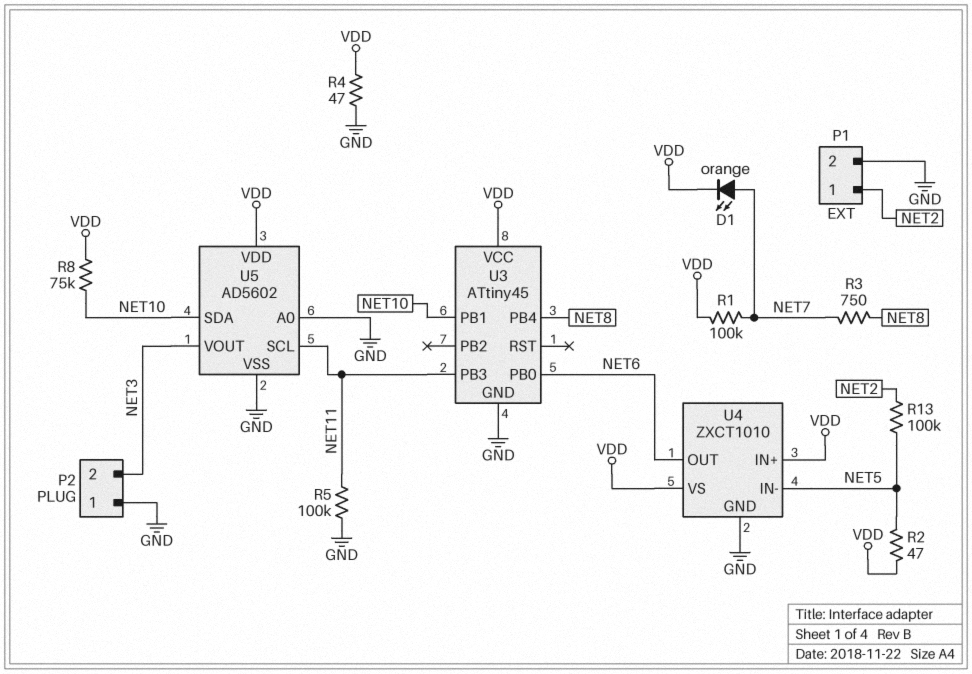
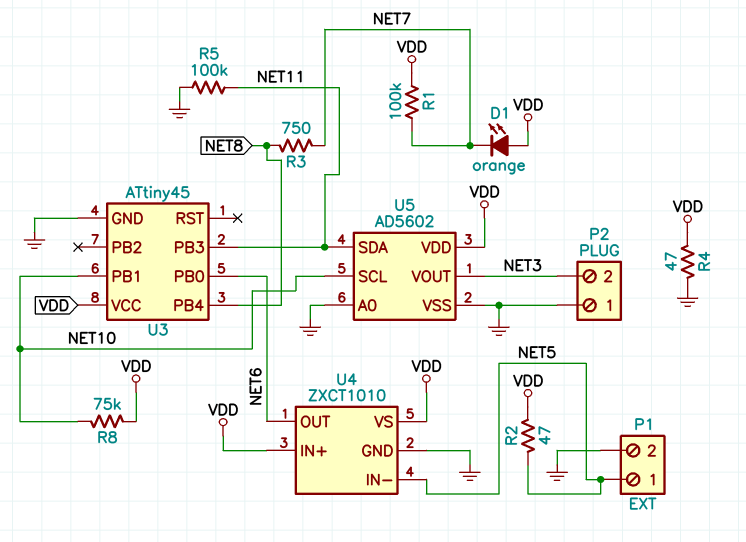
D1: LED orange (A NET7, K VDD) -> LED orange (A VDD, K NET7)
P1 pin 1: NET2 -> NET5
R13: 100k (NET2, NET5) -> none
U5 pin SCL: NET11 -> NET10
U5 pin SDA: NET10 -> NET11

